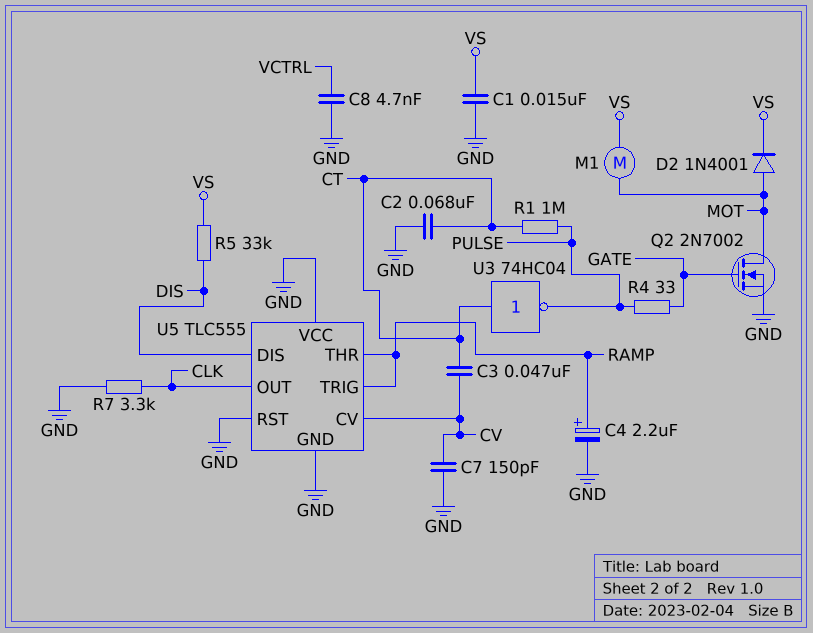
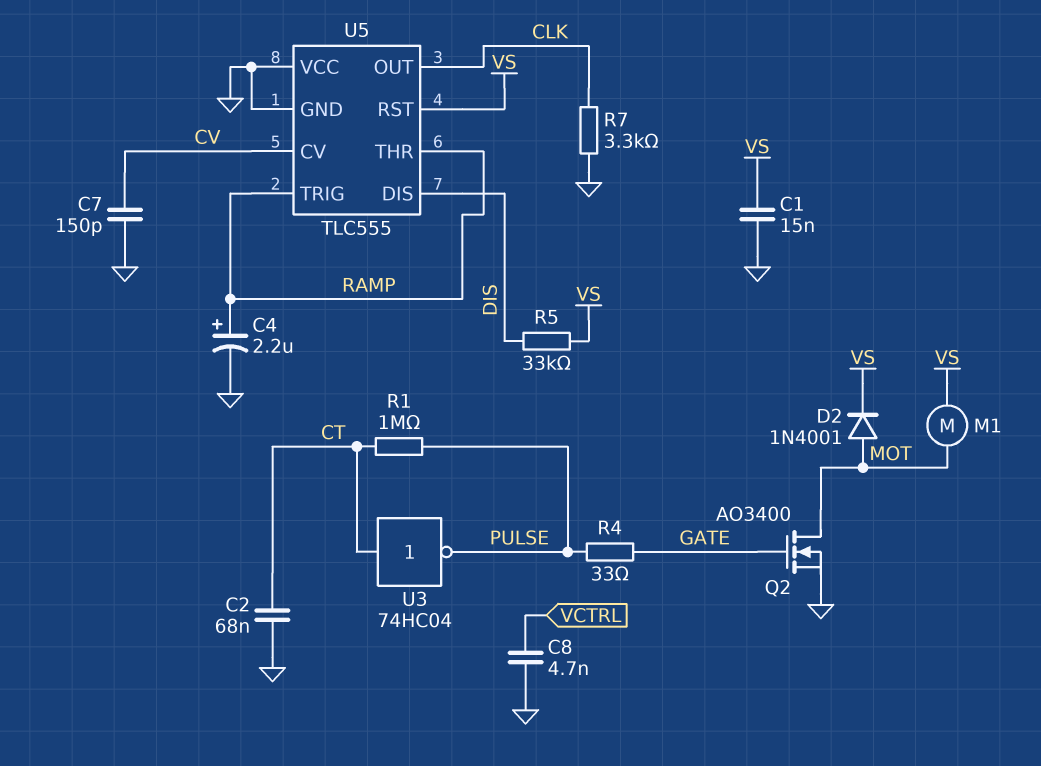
C3: 47nF (CT, CV) -> none
Q2: NMOS 2N7002 (G GATE, D MOT, S GND) -> NMOS AO3400 (G GATE, D MOT, S GND)
U5 pin RST: GND -> VS

